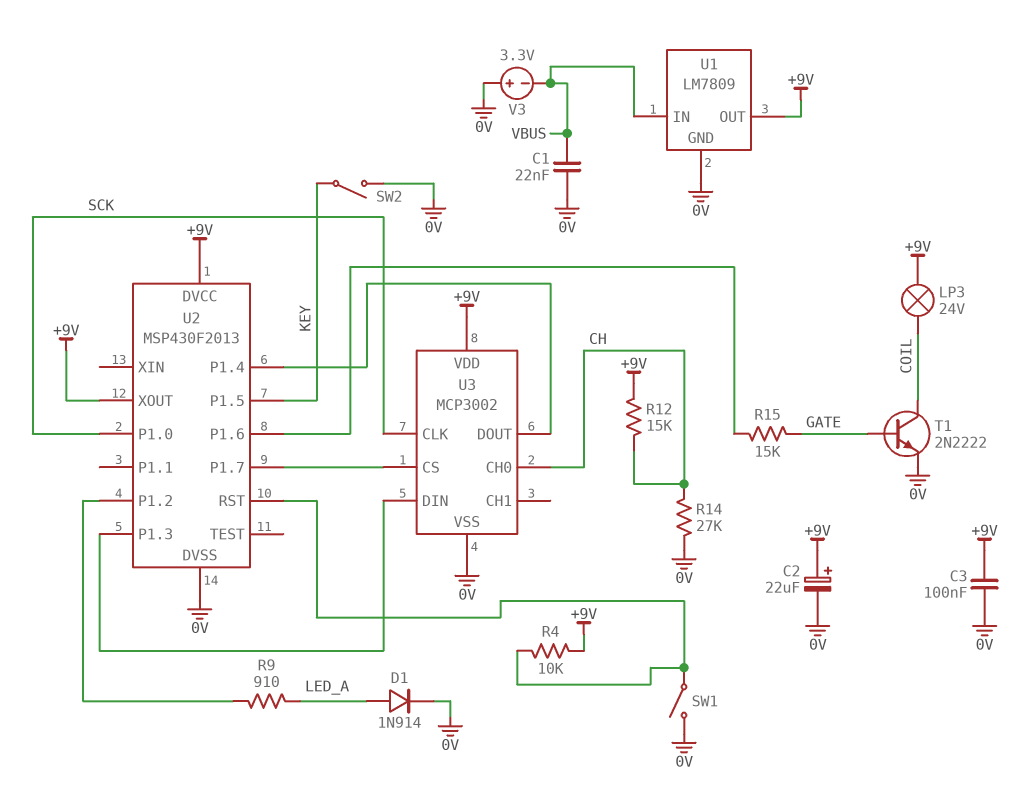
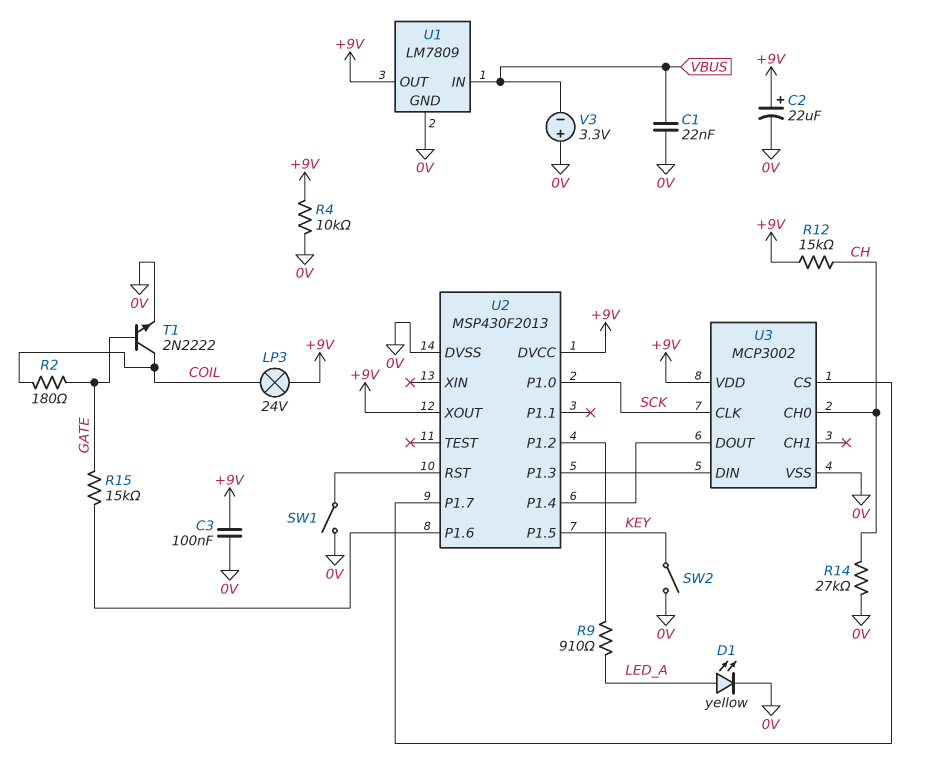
D1: diode 1N914 (A LED_A, K 0V) -> LED yellow (A LED_A, K 0V)
R2: none -> 180 (COIL, GATE)
R4: 10k (+9V, U2/RST) -> 10k (+9V, 0V)

